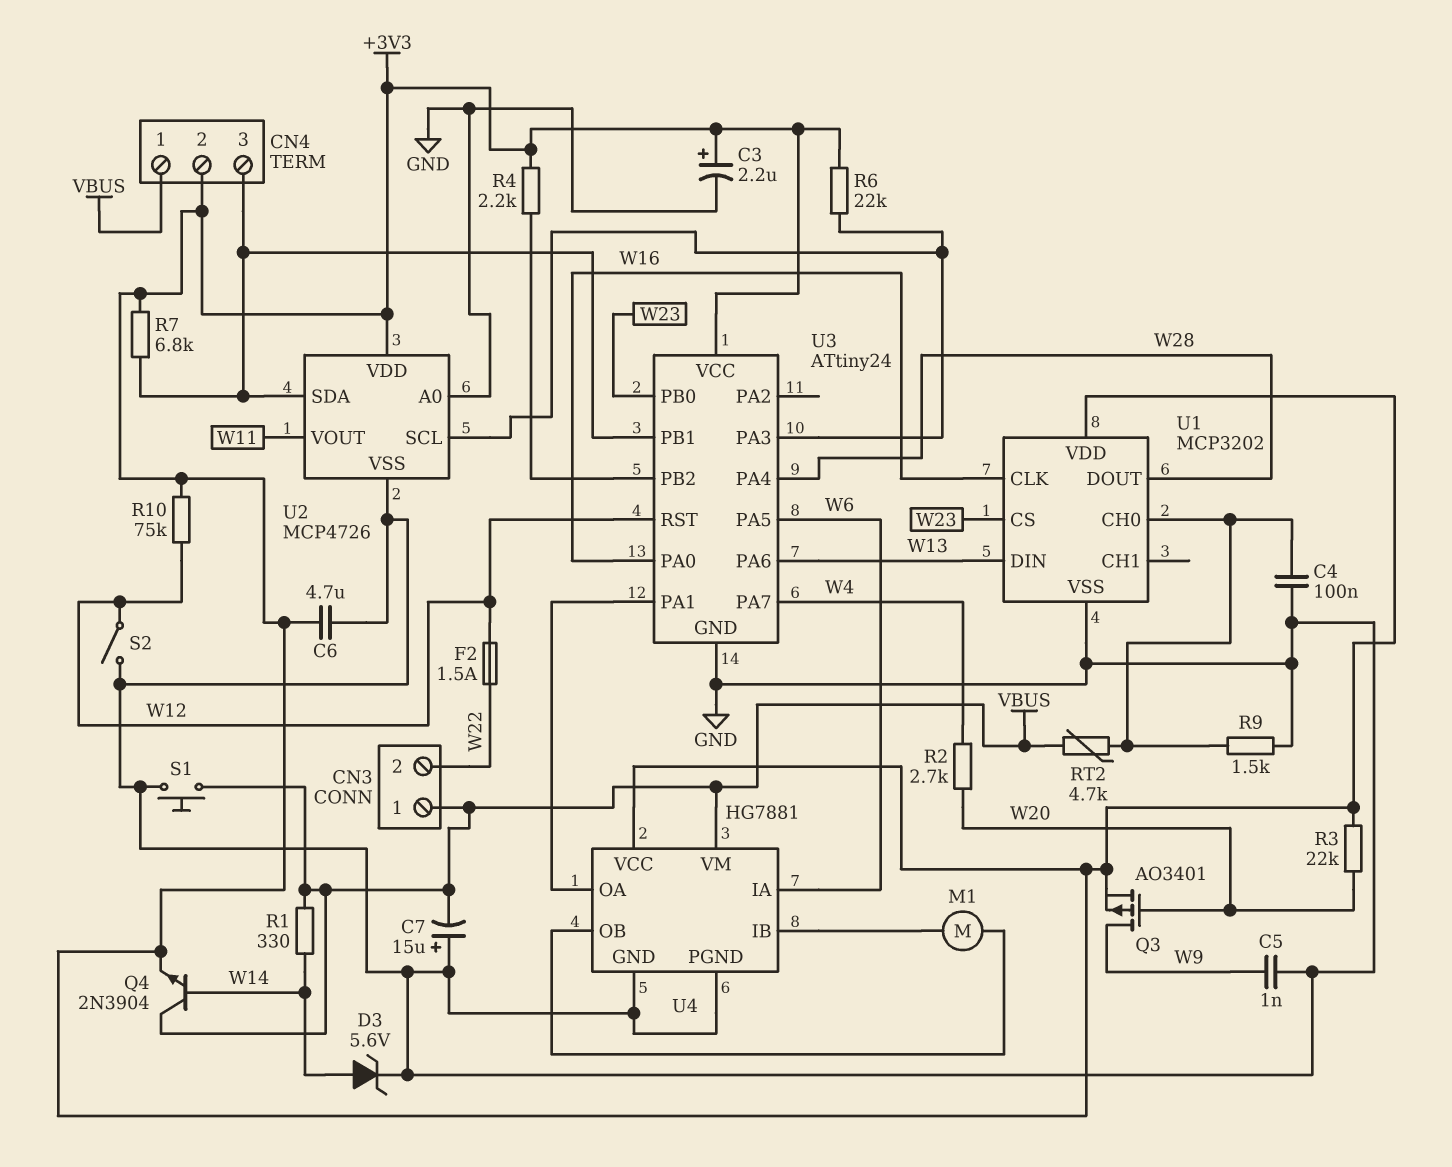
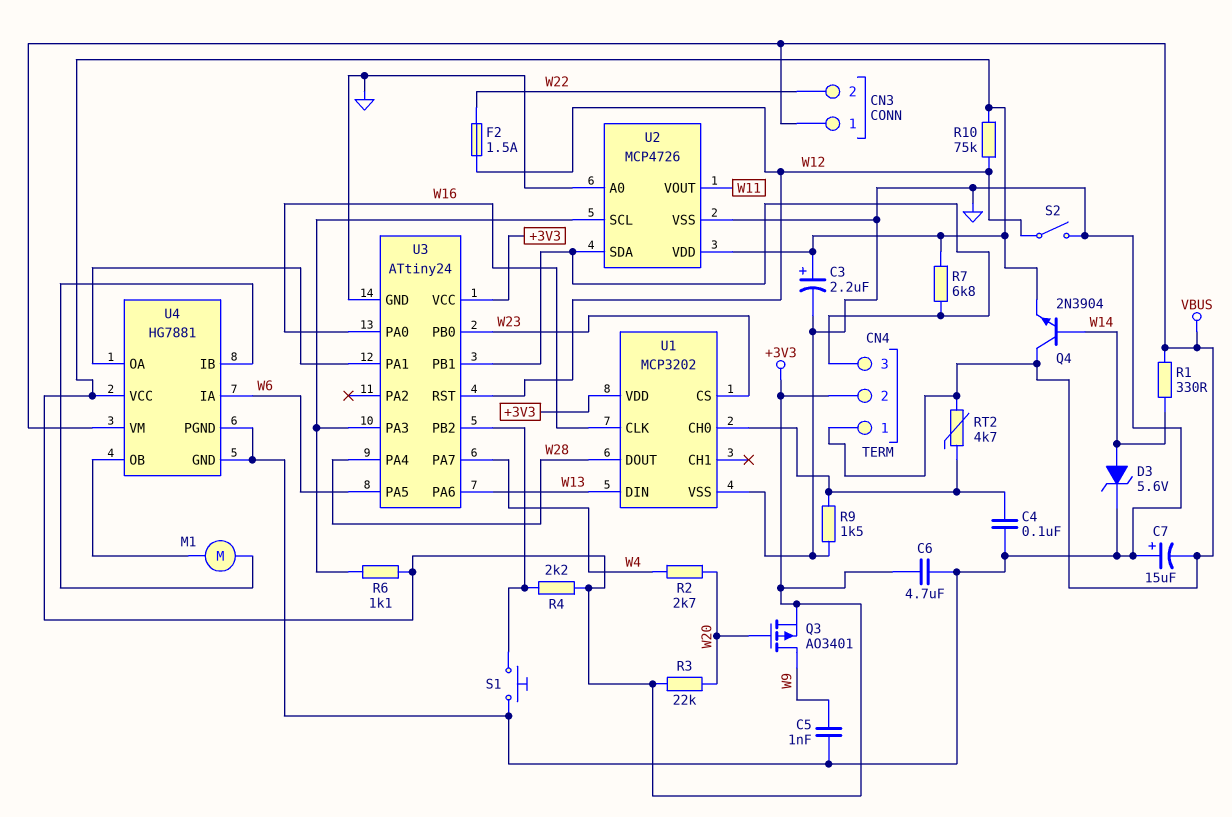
R6: 22k (+3V3, U2/SCL) -> 1.1k (+3V3, U2/SCL)
S1: button (GND, VBUS) -> button (GND, U3/PB2)

